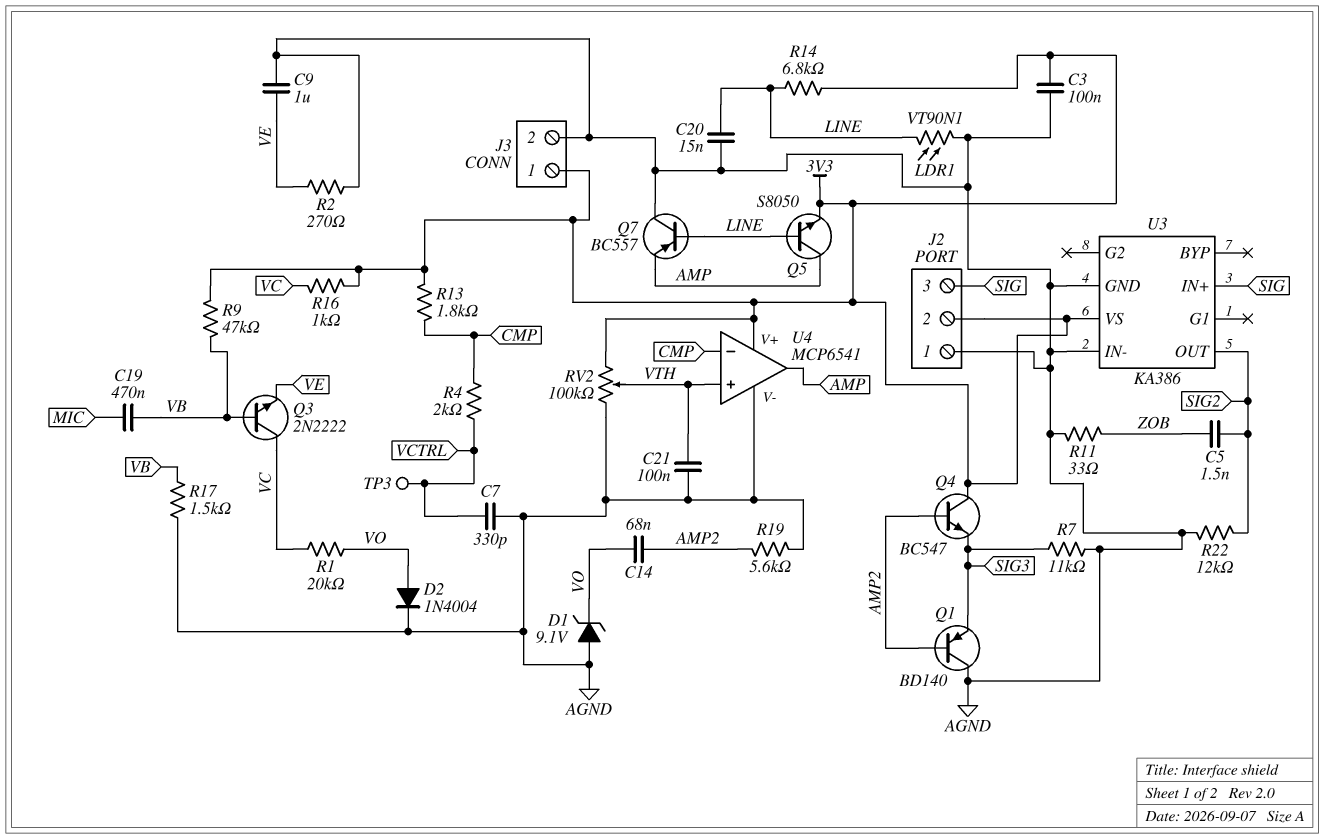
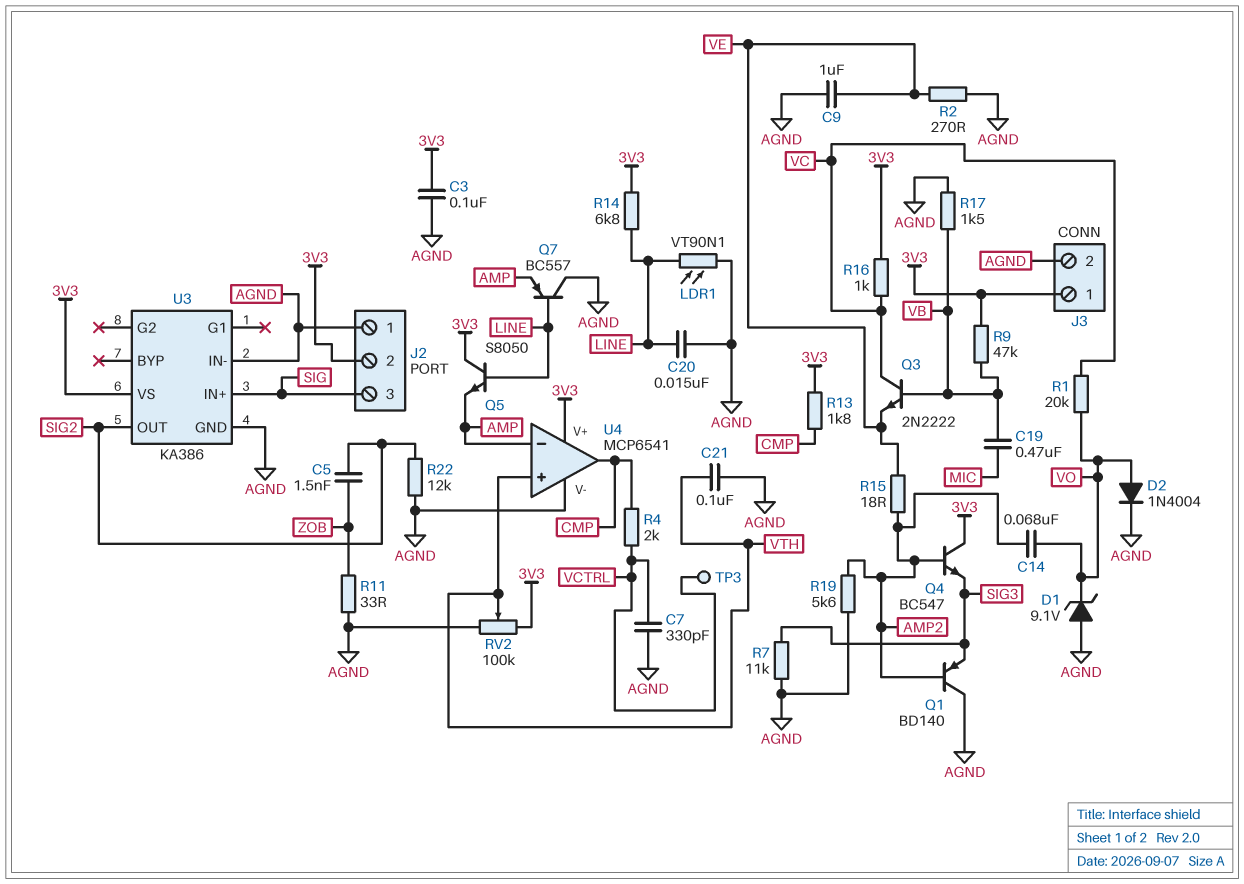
Q5: NPN S8050 (B LINE, C AMP, E 3V3) -> NPN S8050 (B LINE, C 3V3, E AMP)
R15: none -> 18 (AMP2, VE)
U4 pin in-: CMP -> AMP
U4 pin out: AMP -> CMP

